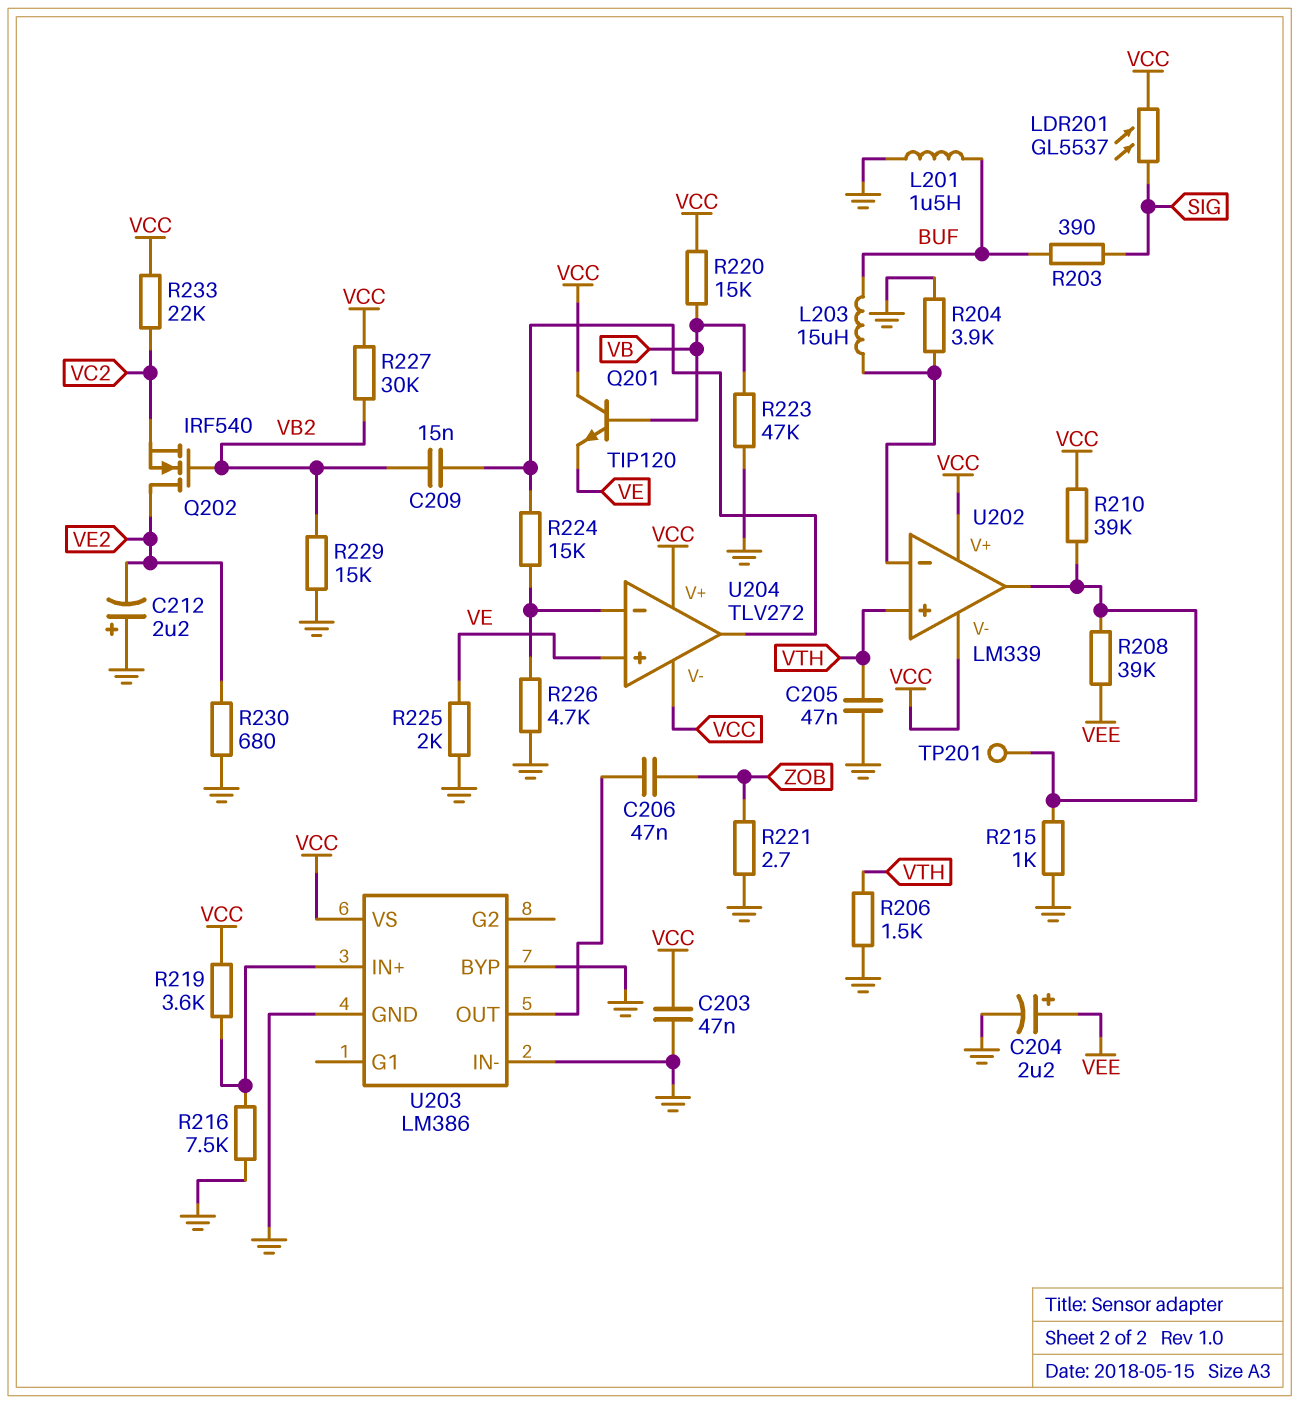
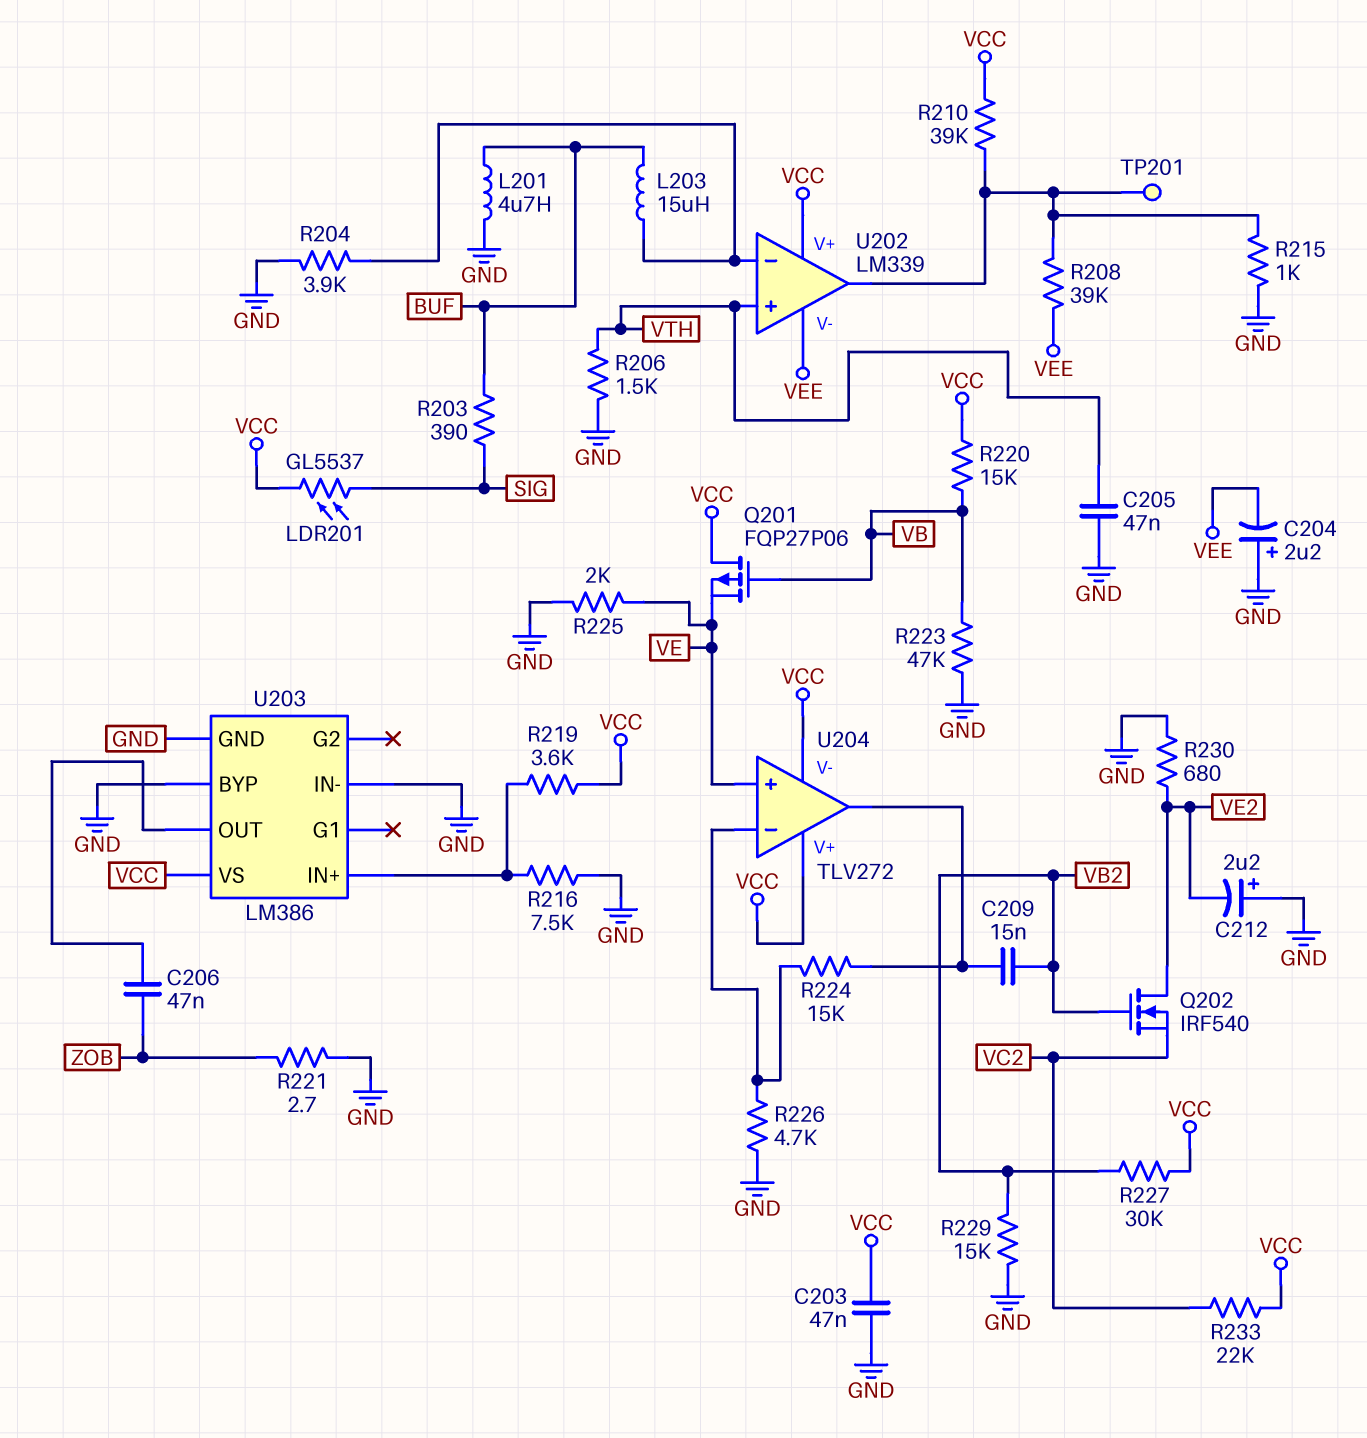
C204: 2.2uF (plus VEE, minus GND) -> 2.2uF (plus GND, minus VEE)
L201: 1.5uH (BUF, GND) -> 4.7uH (BUF, GND)
Q201: NPN TIP120 (B VB, C VCC, E VE) -> PMOS FQP27P06 (G VB, D VCC, S VE)
U202 pin V-: VCC -> VEE

